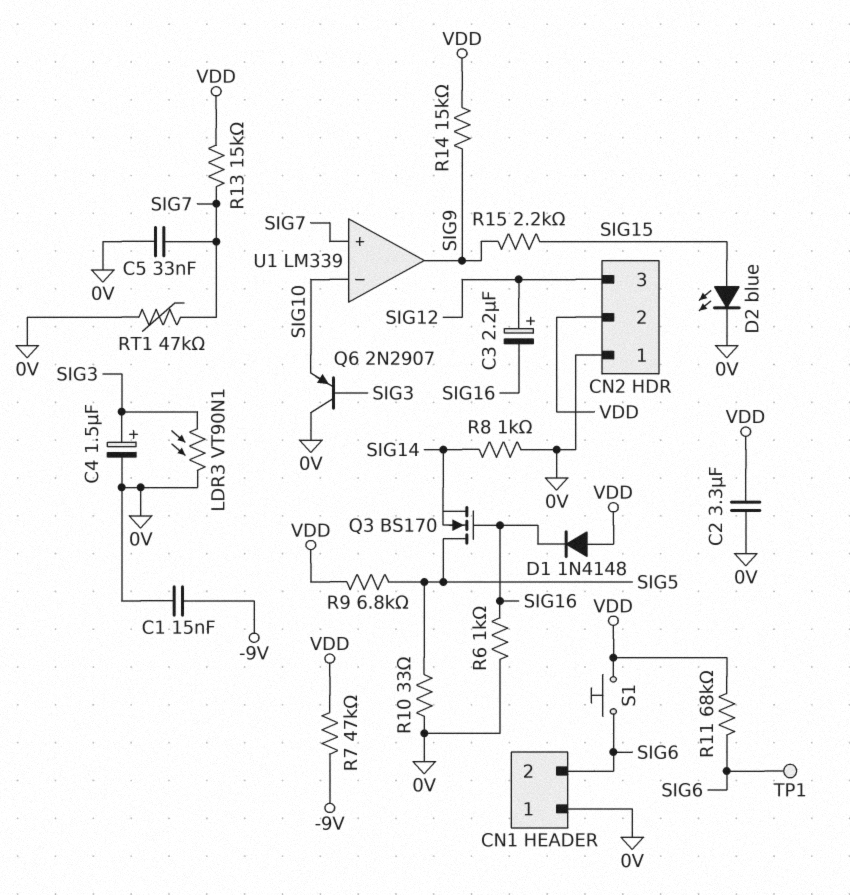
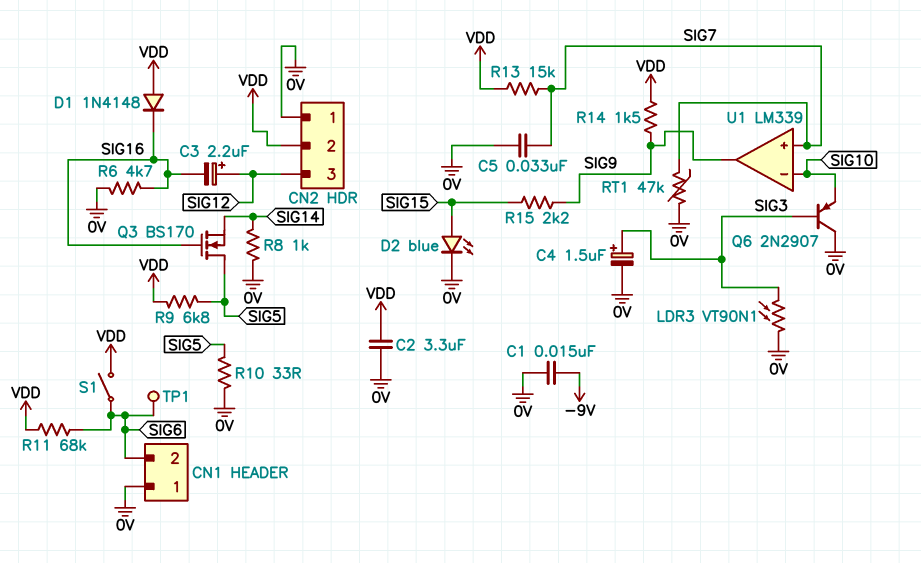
R6: 1k (0V, SIG16) -> 4.7k (0V, SIG16)
R7: 47k (-9V, VDD) -> none
R14: 15k (SIG9, VDD) -> 1.5k (SIG9, VDD)
S1: button (SIG6, VDD) -> switch (SIG6, VDD)

